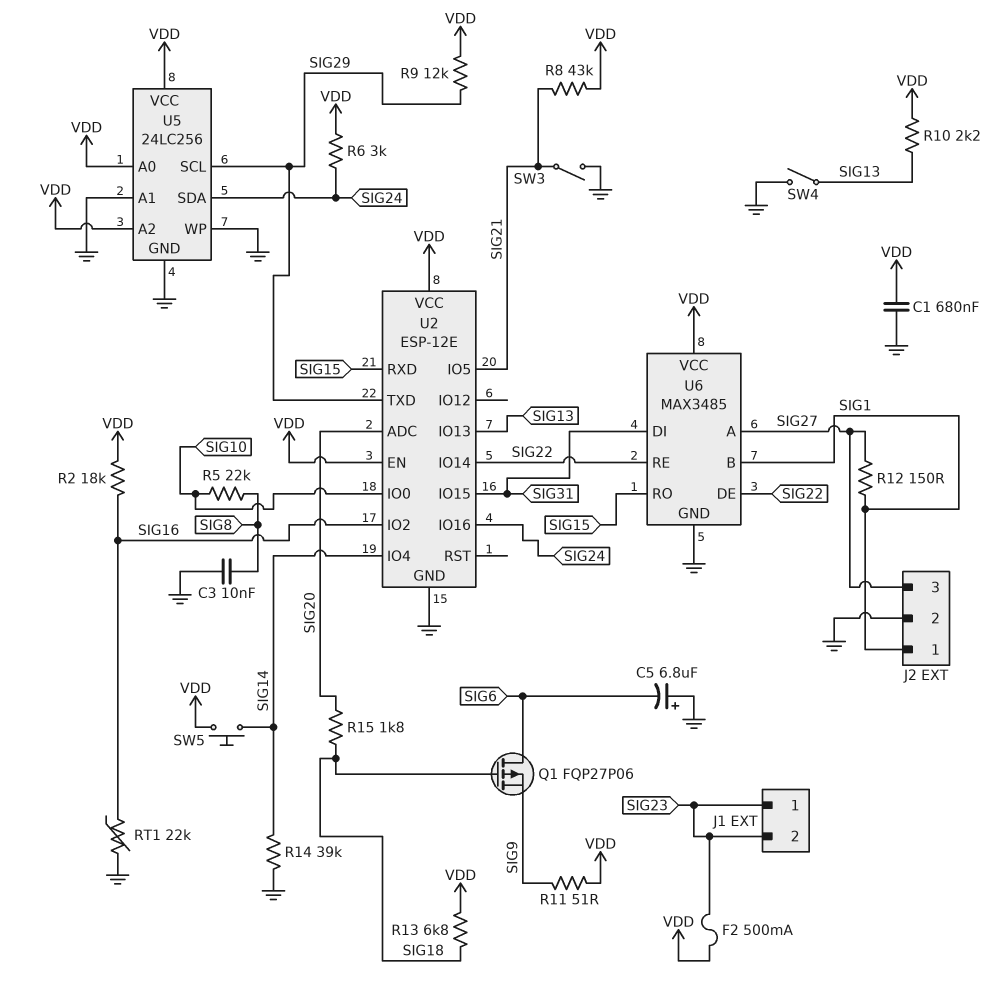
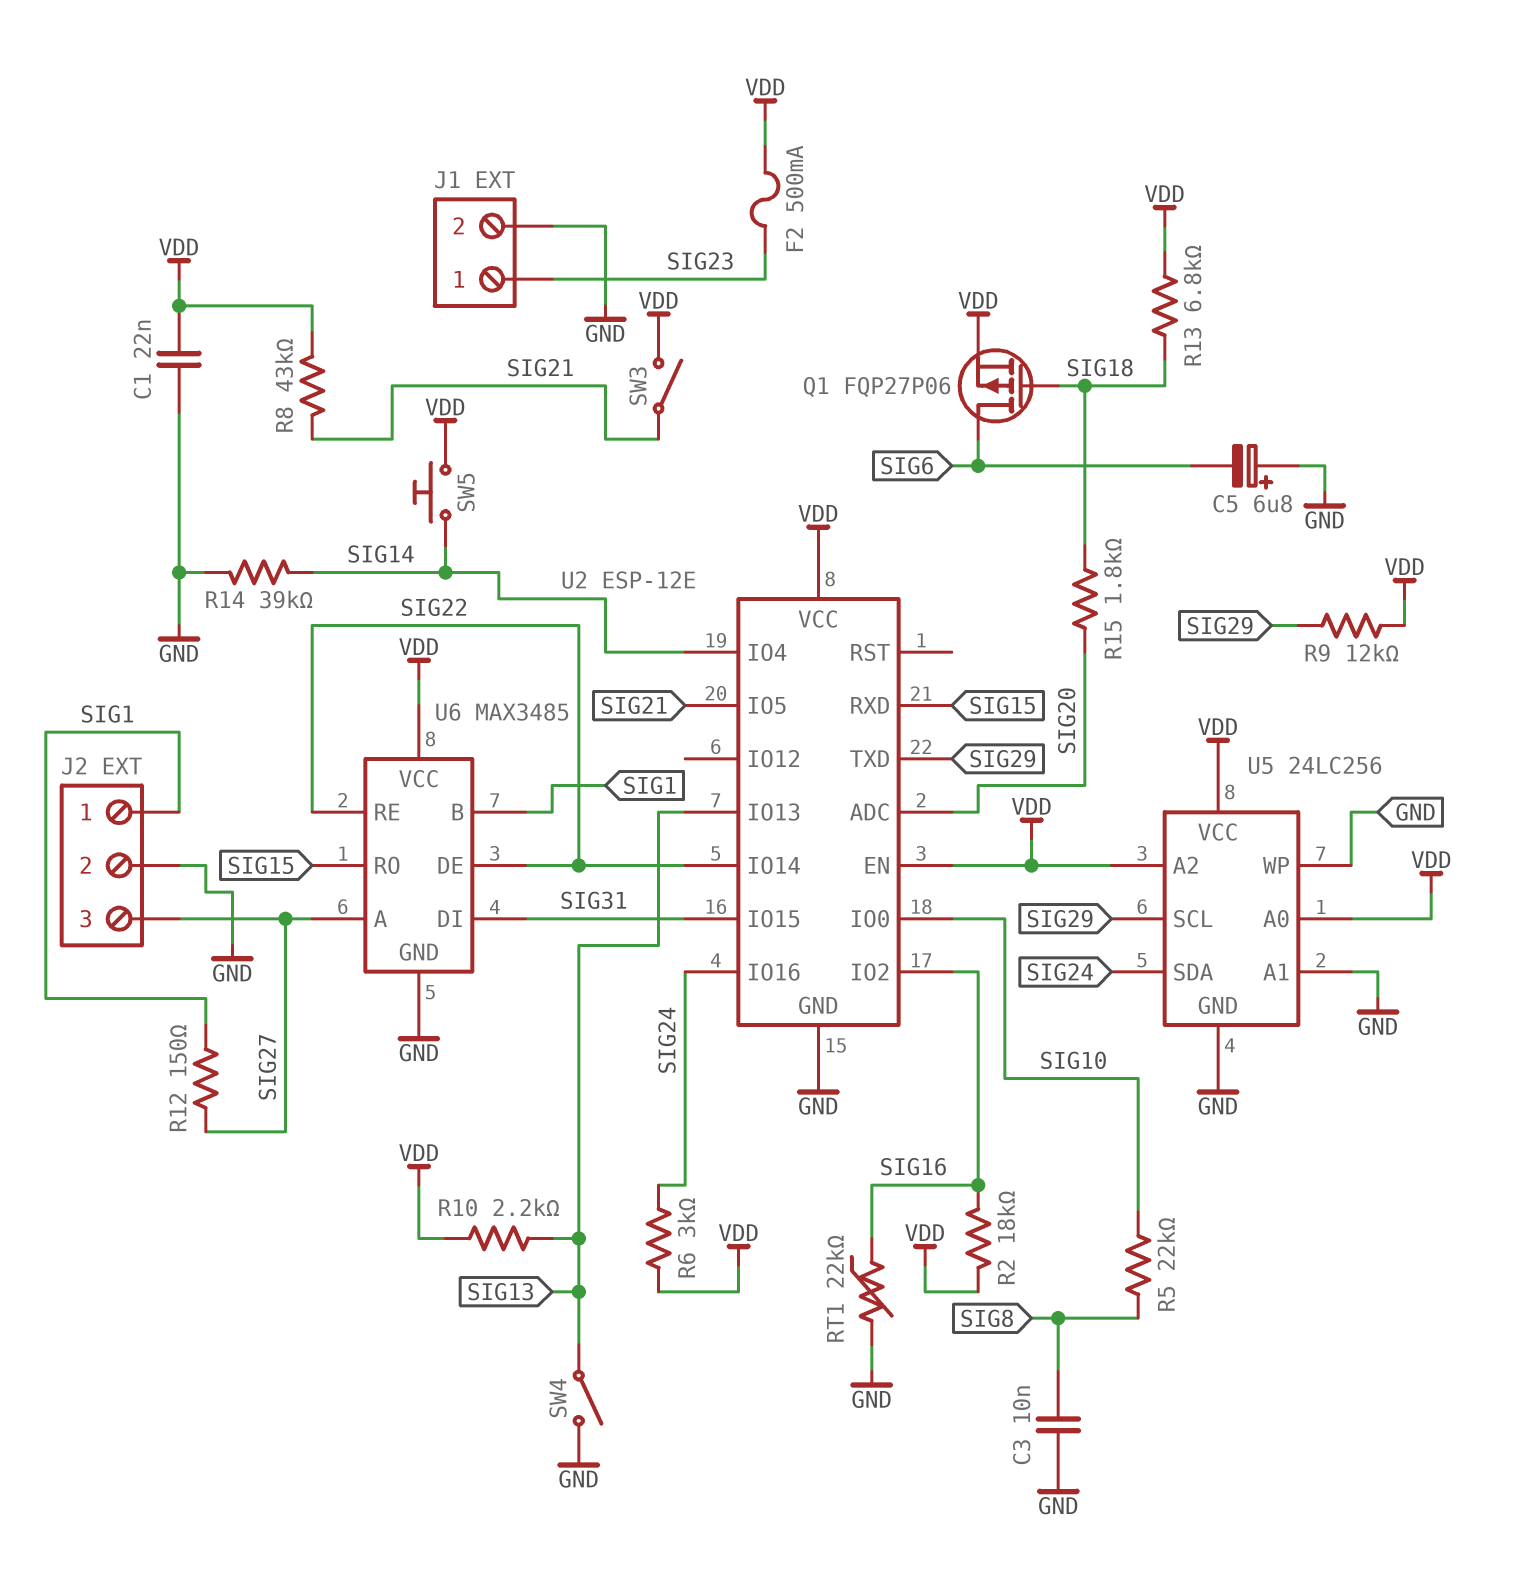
C1: 680nF (GND, VDD) -> 22nF (GND, VDD)
J1 pin 2: SIG23 -> GND
Q1: PMOS FQP27P06 (G SIG18, D SIG6, S SIG9) -> PMOS FQP27P06 (G SIG18, D SIG6, S VDD)
R11: 51 (SIG9, VDD) -> none
SW3: switch (GND, SIG21) -> switch (SIG21, VDD)

